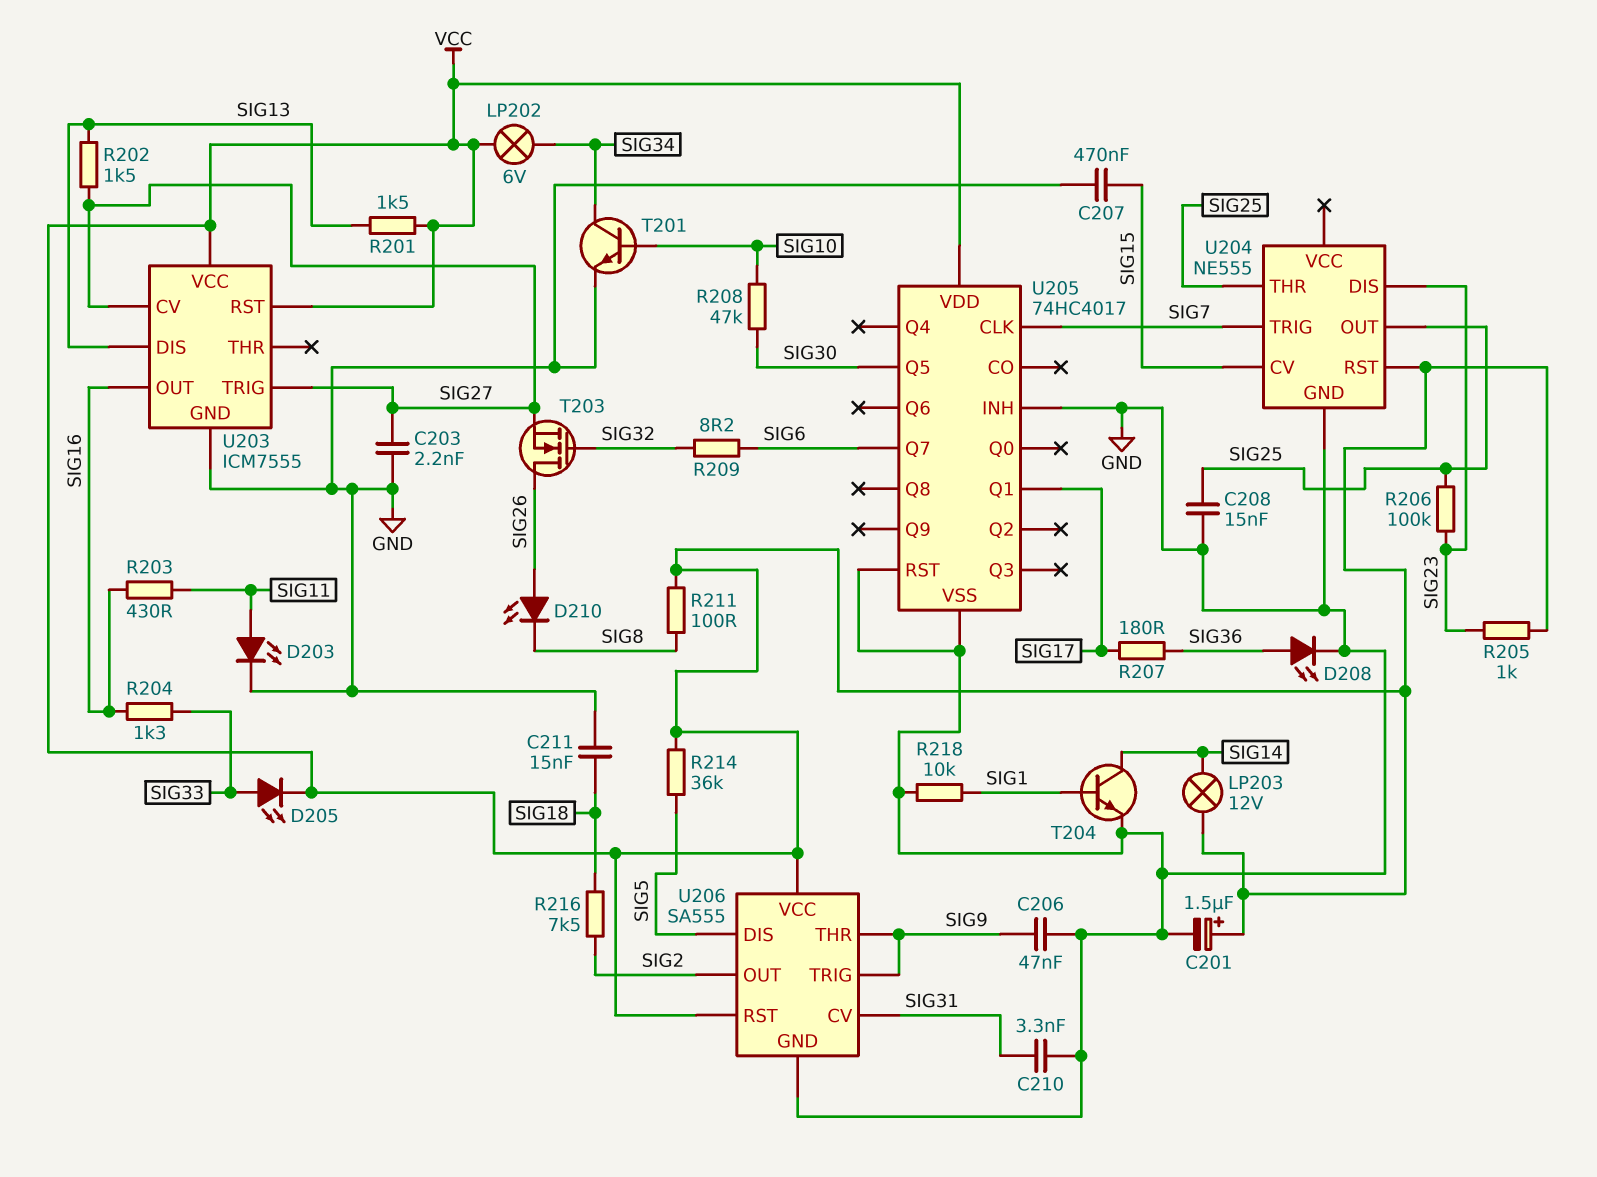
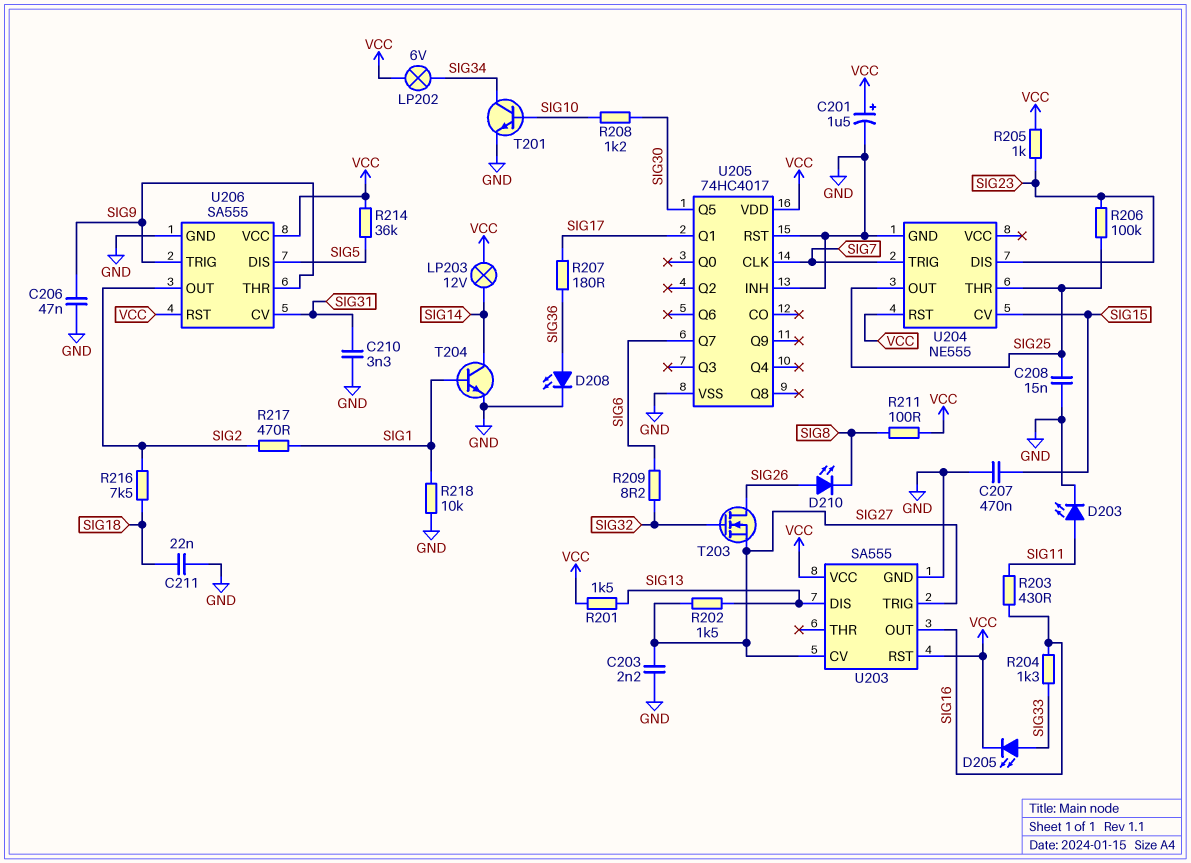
C211: 15nF (GND, SIG18) -> 22nF (GND, SIG18)
R208: 47k (SIG10, SIG30) -> 1.2k (SIG10, SIG30)
R217: none -> 470 (SIG1, SIG2)
U203: ICM7555 -> SA555

